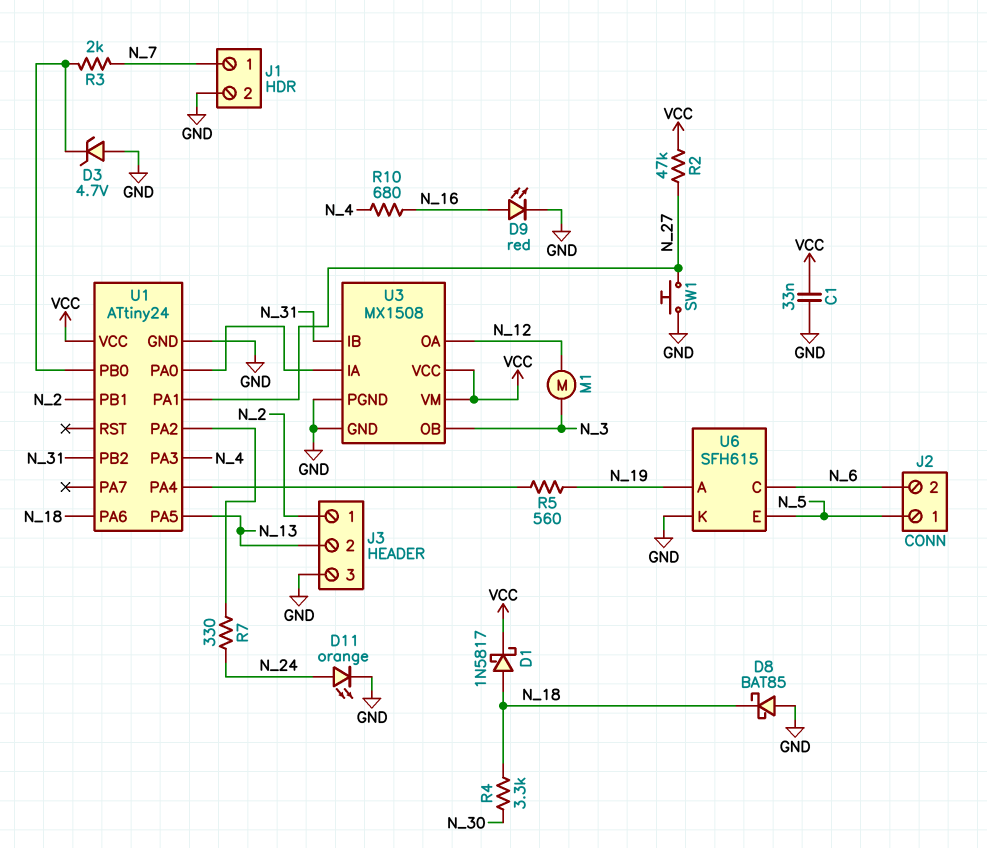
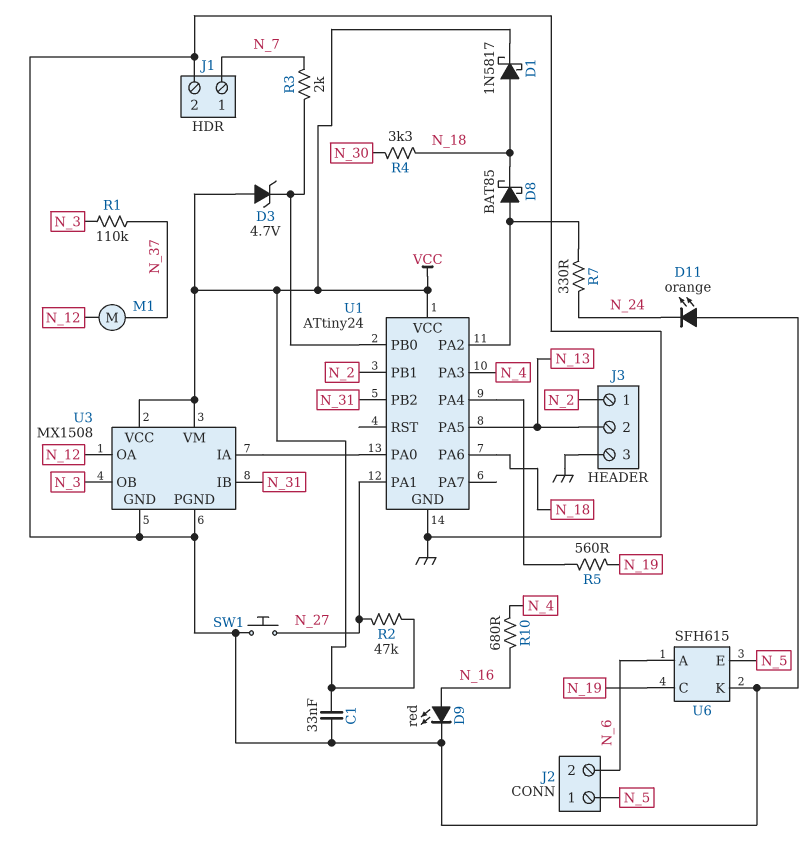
D3: zener 4.7V (A GND, K U1/PB0) -> zener 4.7V (A VCC, K U1/PB0)
D8: schottky BAT85 (A GND, K N_18) -> schottky BAT85 (A U1/PA2, K N_18)
D11: LED orange (A N_24, K GND) -> LED orange (A GND, K N_24)
M1: motor (N_3, N_12) -> motor (N_12, N_37)
R1: none -> 110k (N_3, N_37)
U6 pin A: N_19 -> N_6
U6 pin C: N_6 -> N_19

